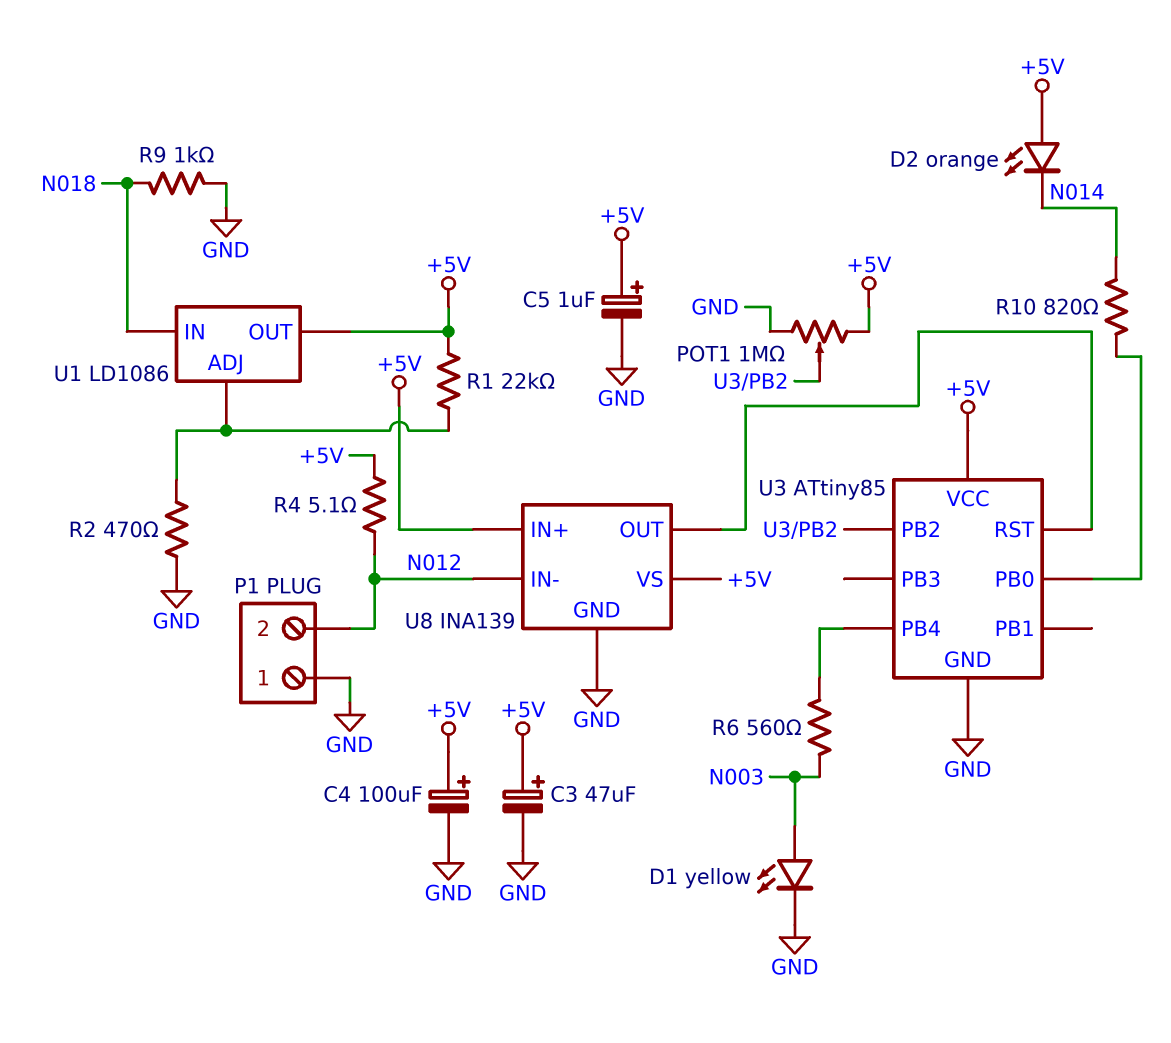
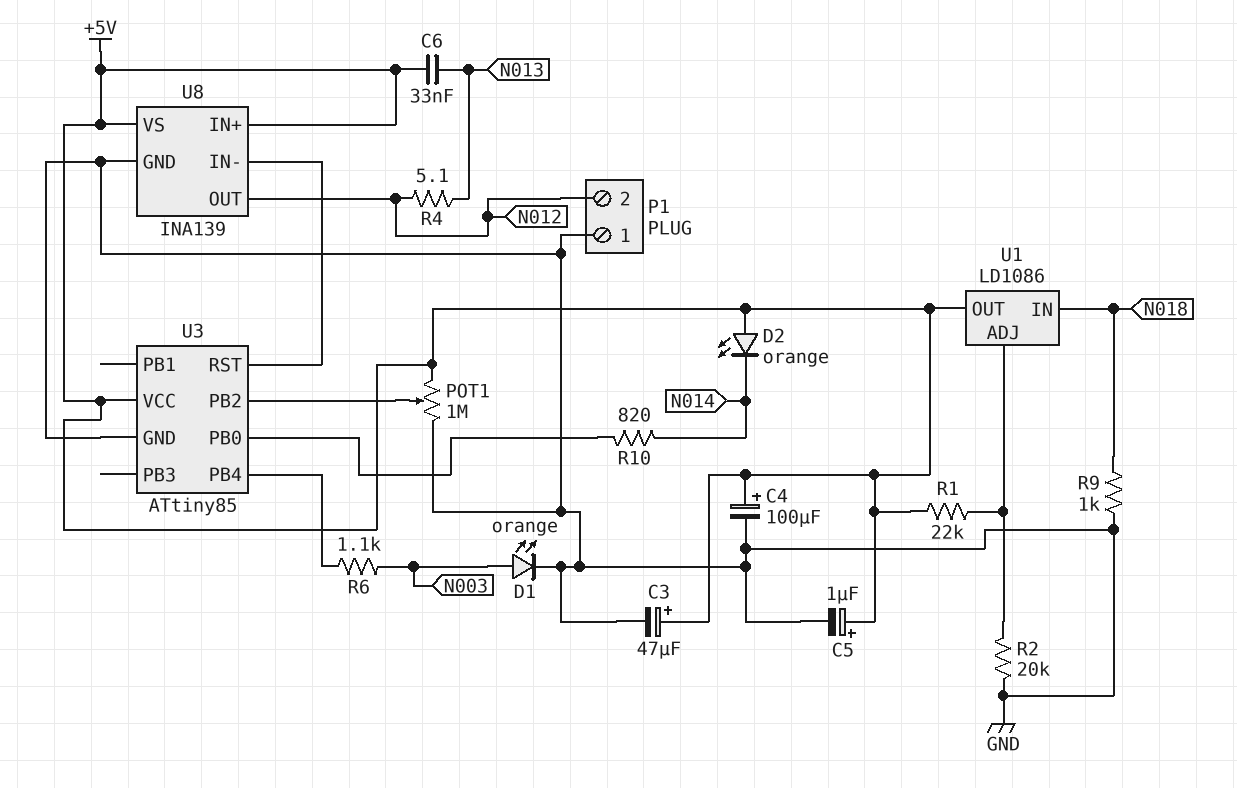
C6: none -> 33nF (+5V, N013)
D1: LED yellow (A N003, K GND) -> LED orange (A N003, K GND)
R2: 470 (GND, U1/ADJ) -> 20k (GND, U1/ADJ)
R4: 5.1 (+5V, N012) -> 5.1 (N012, N013)
R6: 560 (N003, U3/PB4) -> 1.1k (N003, U3/PB4)
U8 pin IN-: N012 -> U3/RST
U8 pin OUT: U3/RST -> N012

